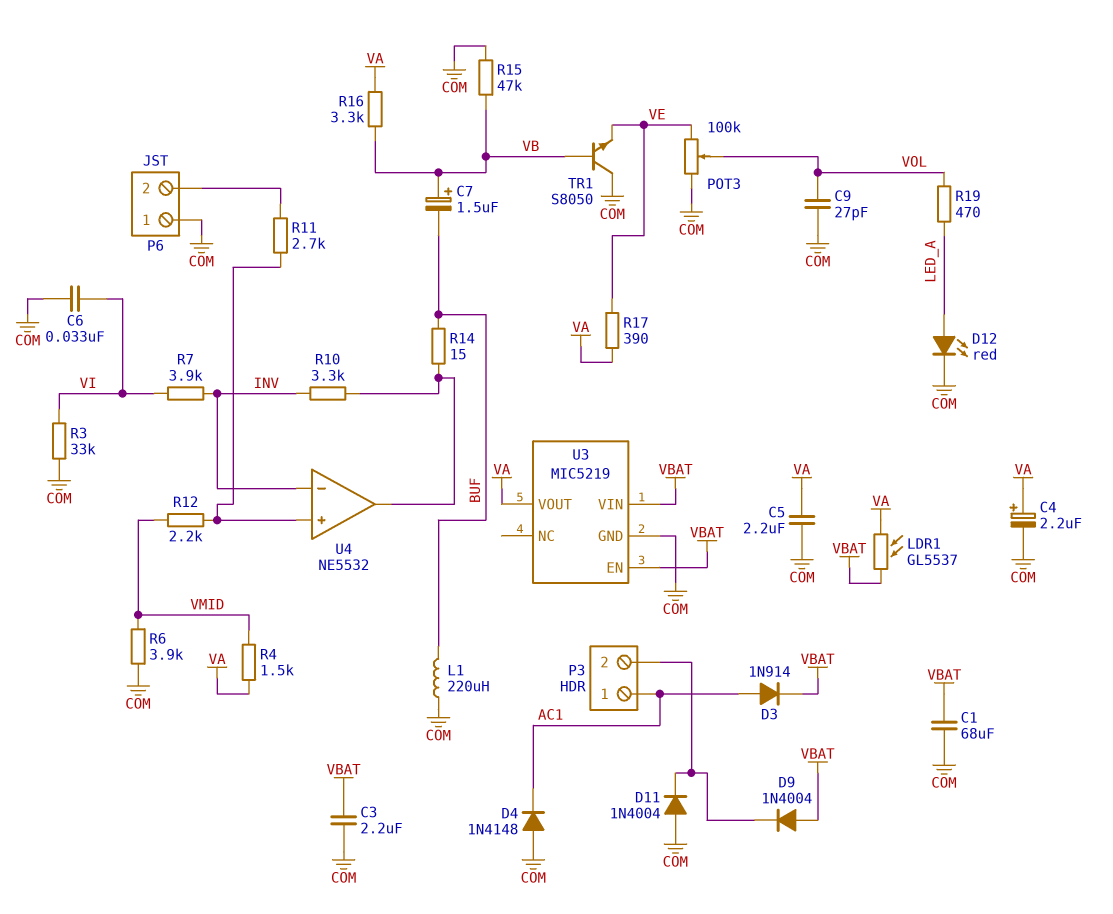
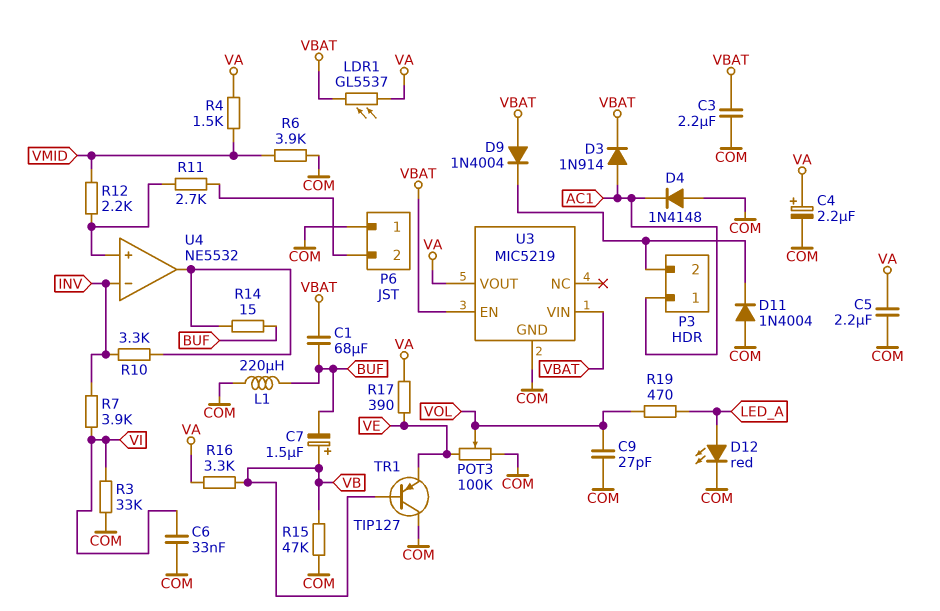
C1: 68uF (COM, VBAT) -> 68uF (BUF, VBAT)
TR1: NPN S8050 (B VB, C COM, E VE) -> PNP TIP127 (B VB, C COM, E VE)

